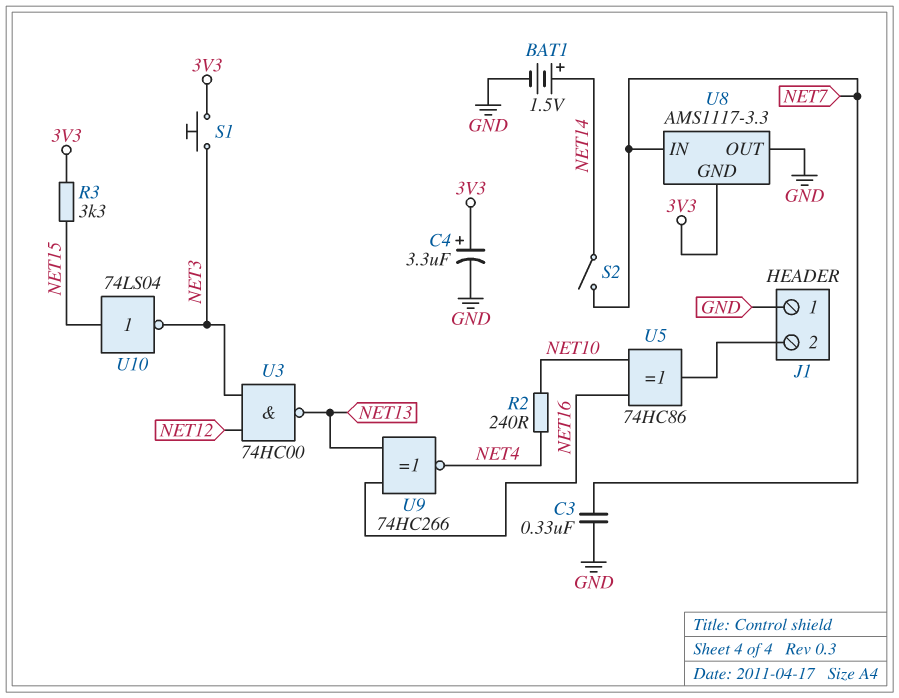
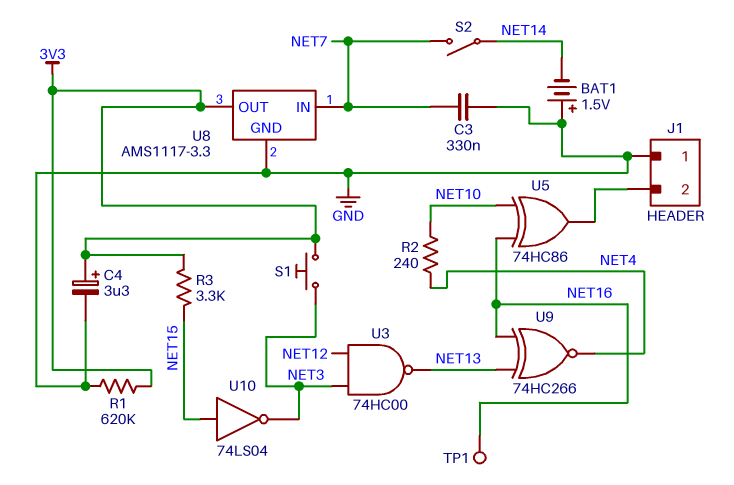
BAT1: 1.5V (plus NET14, minus GND) -> 1.5V (plus GND, minus NET14)
R1: none -> 620k (3V3, GND)
TP1: none -> test point (NET16)
U8 pin GND: 3V3 -> GND
U8 pin OUT: GND -> 3V3

